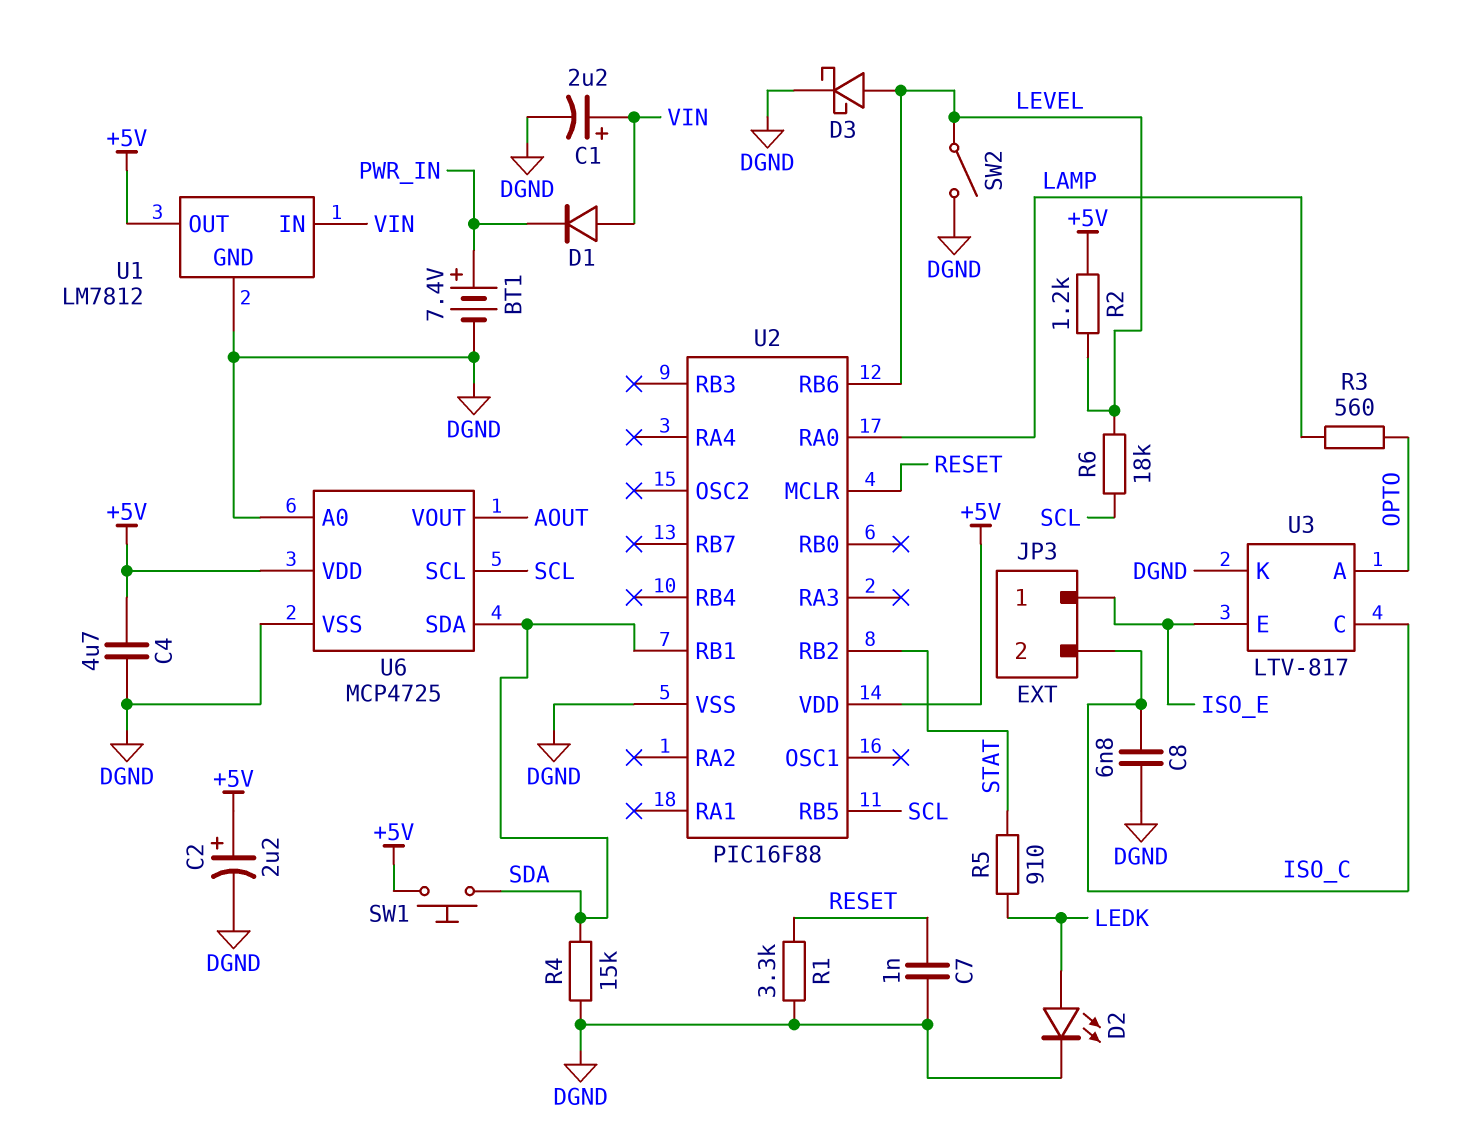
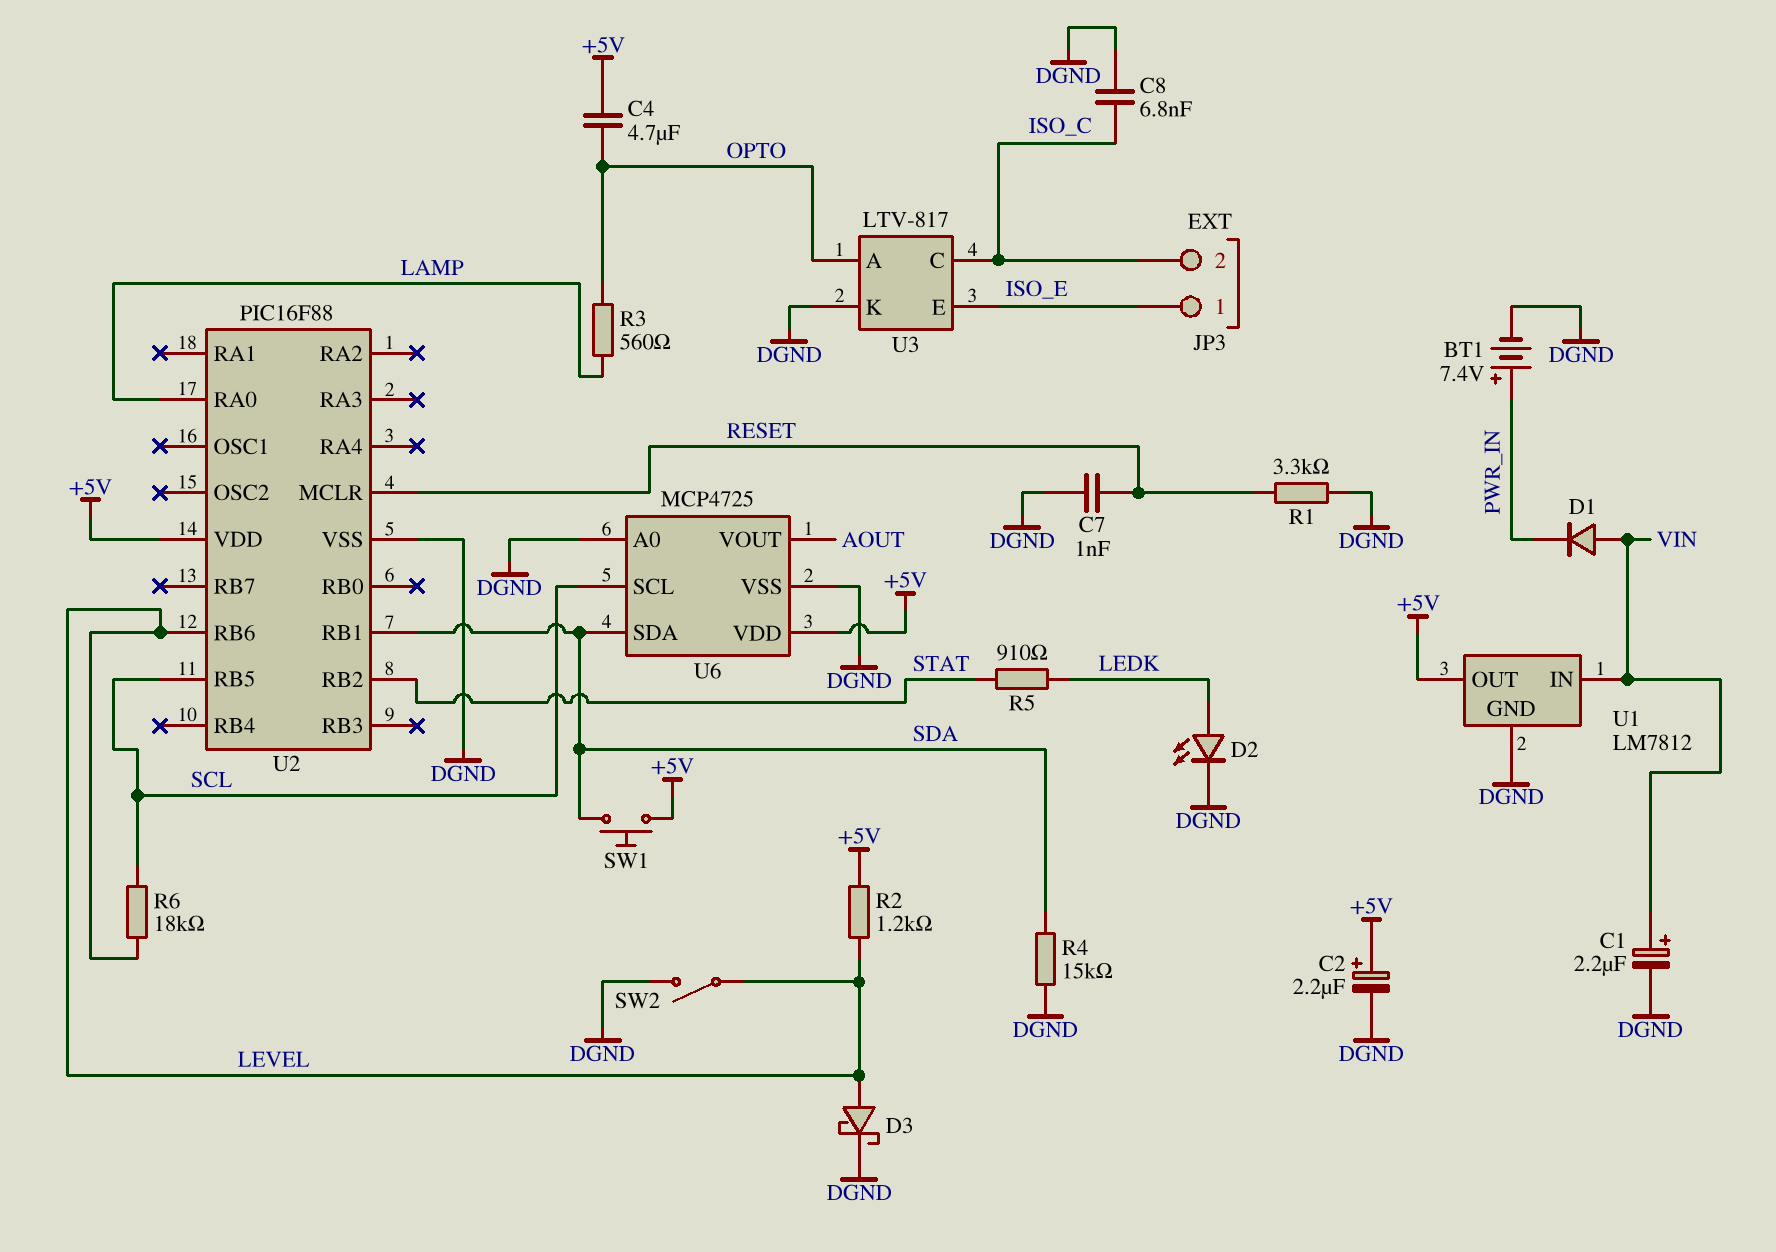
C4: 4.7uF (+5V, DGND) -> 4.7uF (+5V, OPTO)

